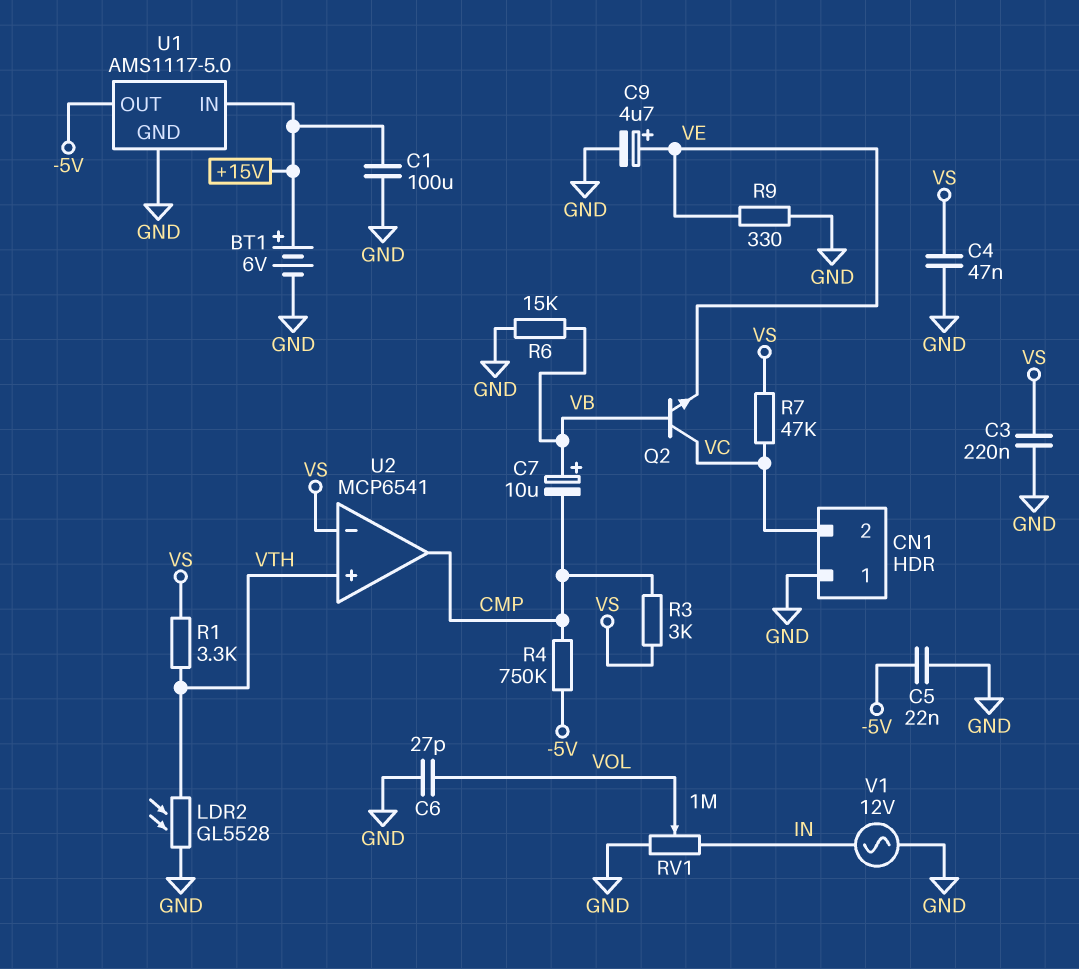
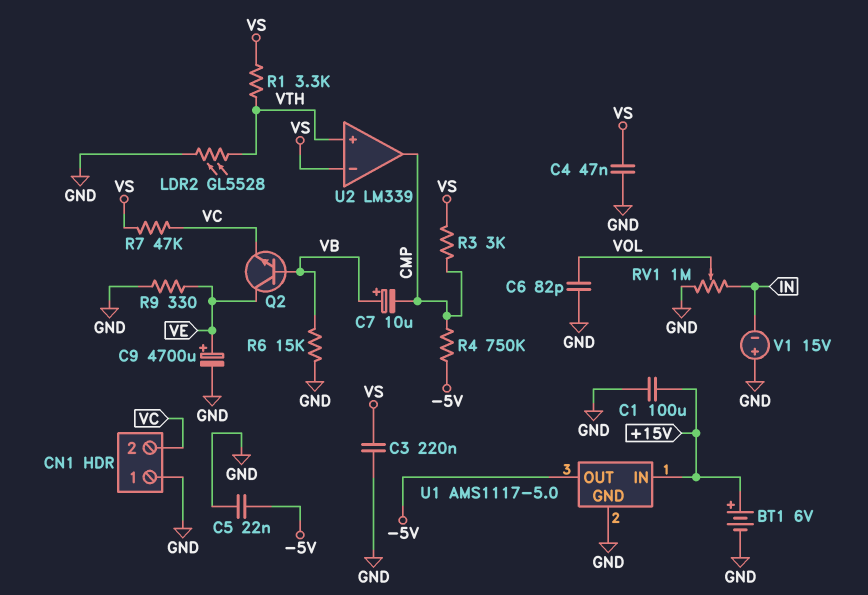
C6: 27pF (GND, VOL) -> 82pF (GND, VOL)
C9: 4.7uF (plus VE, minus GND) -> 4700uF (plus VE, minus GND)
Q2: NPN (B VB, C VC, E VE) -> NPN (B VB, C VE, E VC)
U2: MCP6541 -> LM339
V1: AC 12V (GND, IN) -> 15V (plus GND, minus IN)

